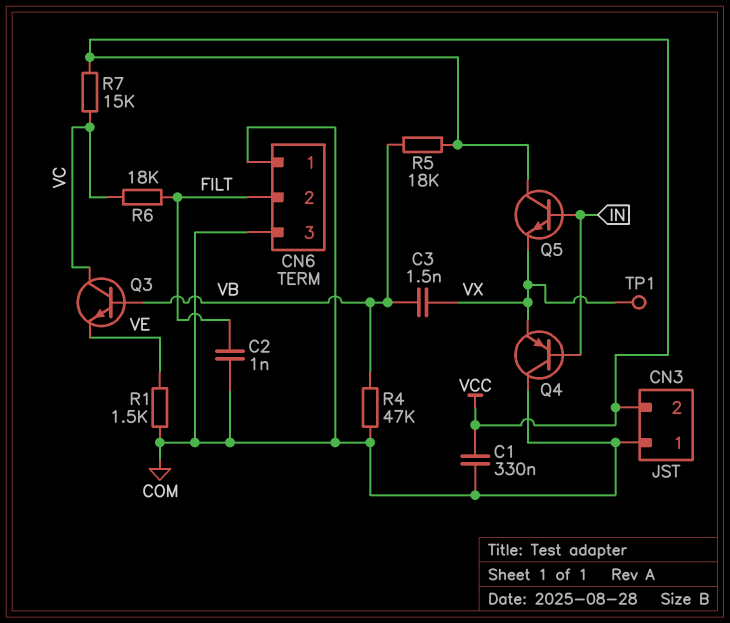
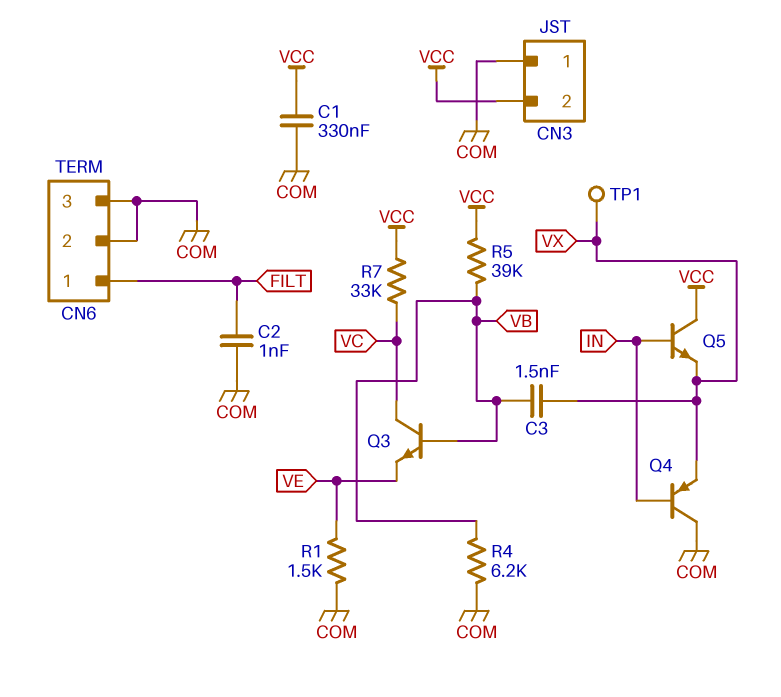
CN6 pin 1: COM -> FILT
CN6 pin 2: FILT -> COM
R4: 47k (COM, VB) -> 6.2k (COM, VB)
R5: 18k (VB, VCC) -> 39k (VB, VCC)
R6: 18k (FILT, VC) -> none
R7: 15k (VC, VCC) -> 33k (VC, VCC)

